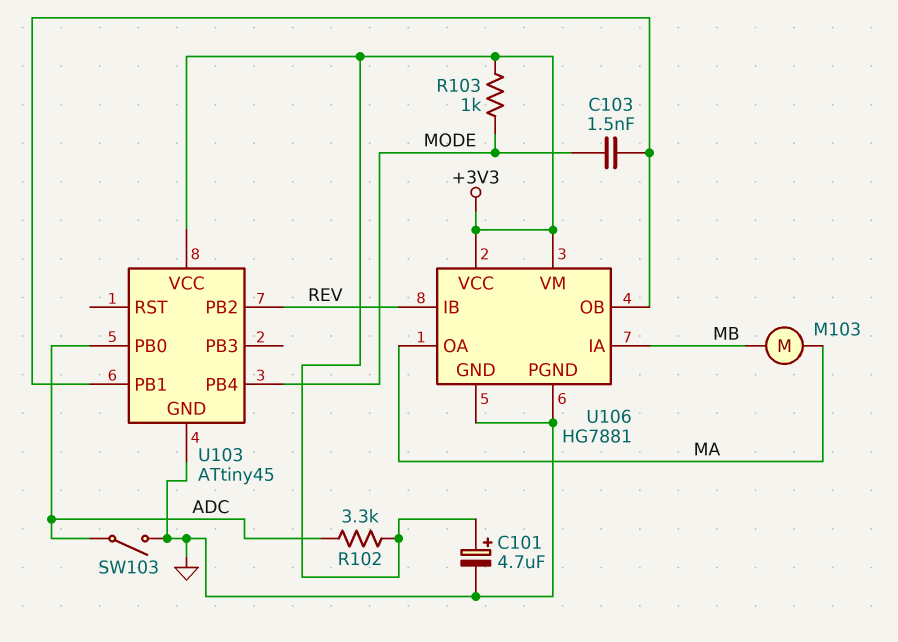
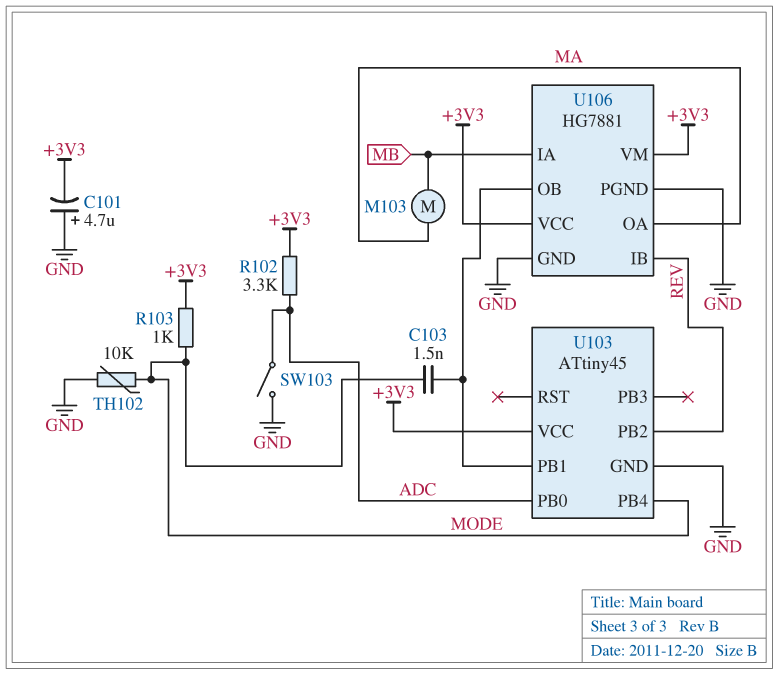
C101: 4.7uF (plus +3V3, minus GND) -> 4.7uF (plus GND, minus +3V3)
TH102: none -> 10k (GND, MODE)

